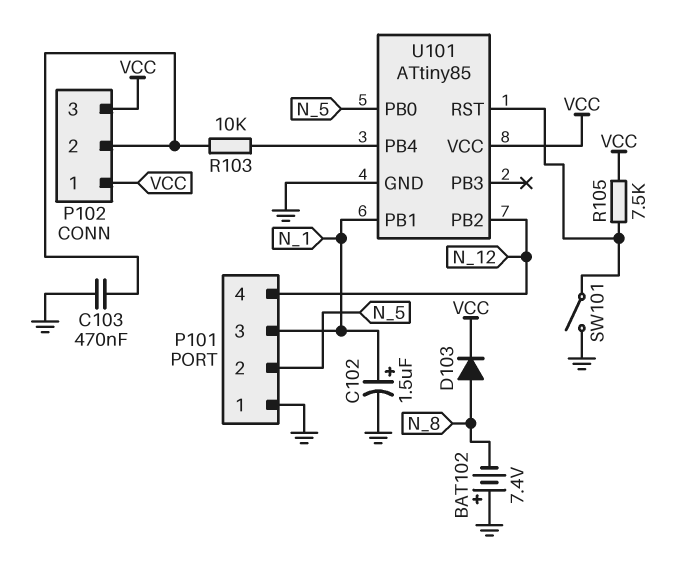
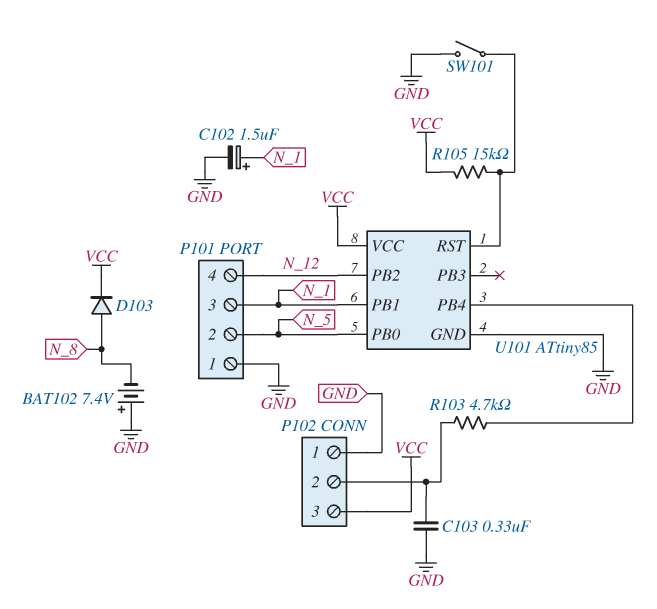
C103: 470nF (GND, P102/2) -> 330nF (GND, P102/2)
P102 pin 1: VCC -> GND
R103: 10k (P102/2, U101/PB4) -> 4.7k (P102/2, U101/PB4)
R105: 7.5k (U101/RST, VCC) -> 15k (U101/RST, VCC)

